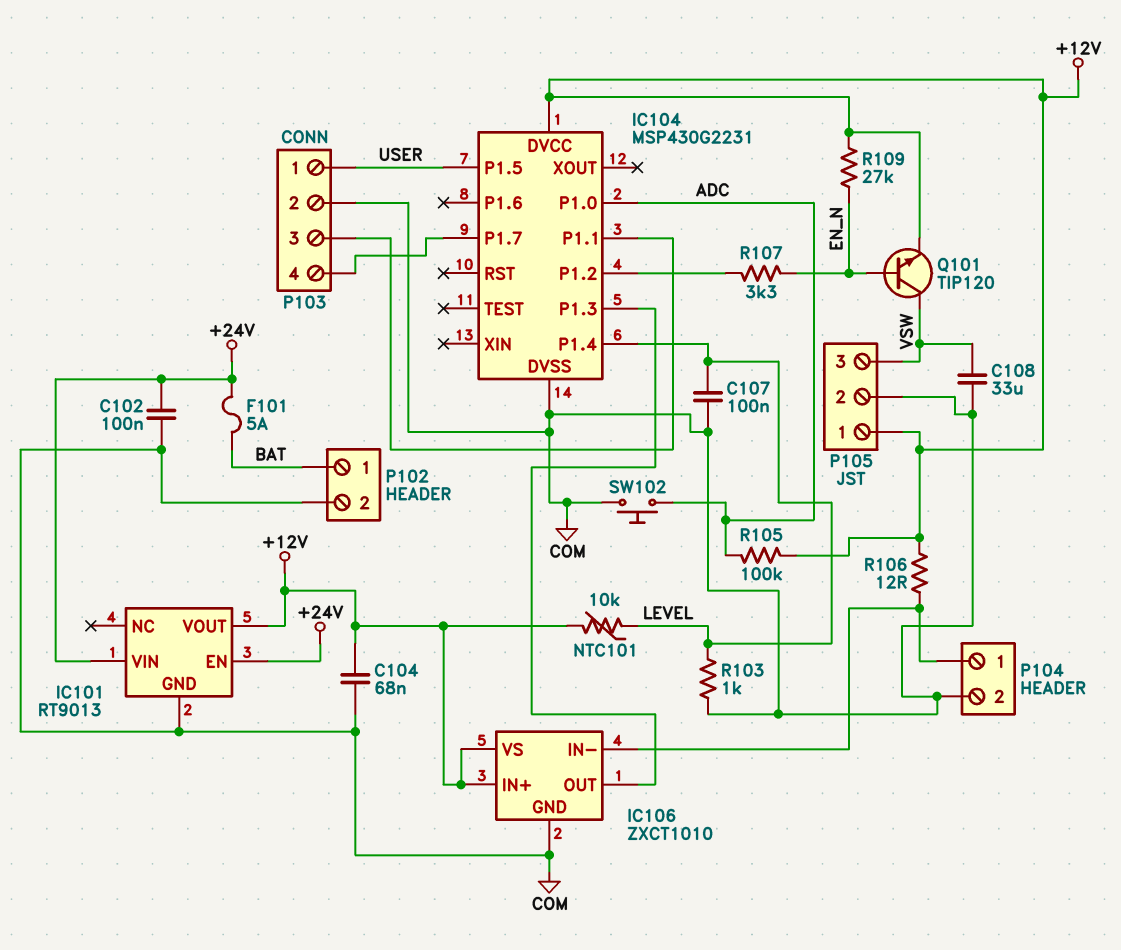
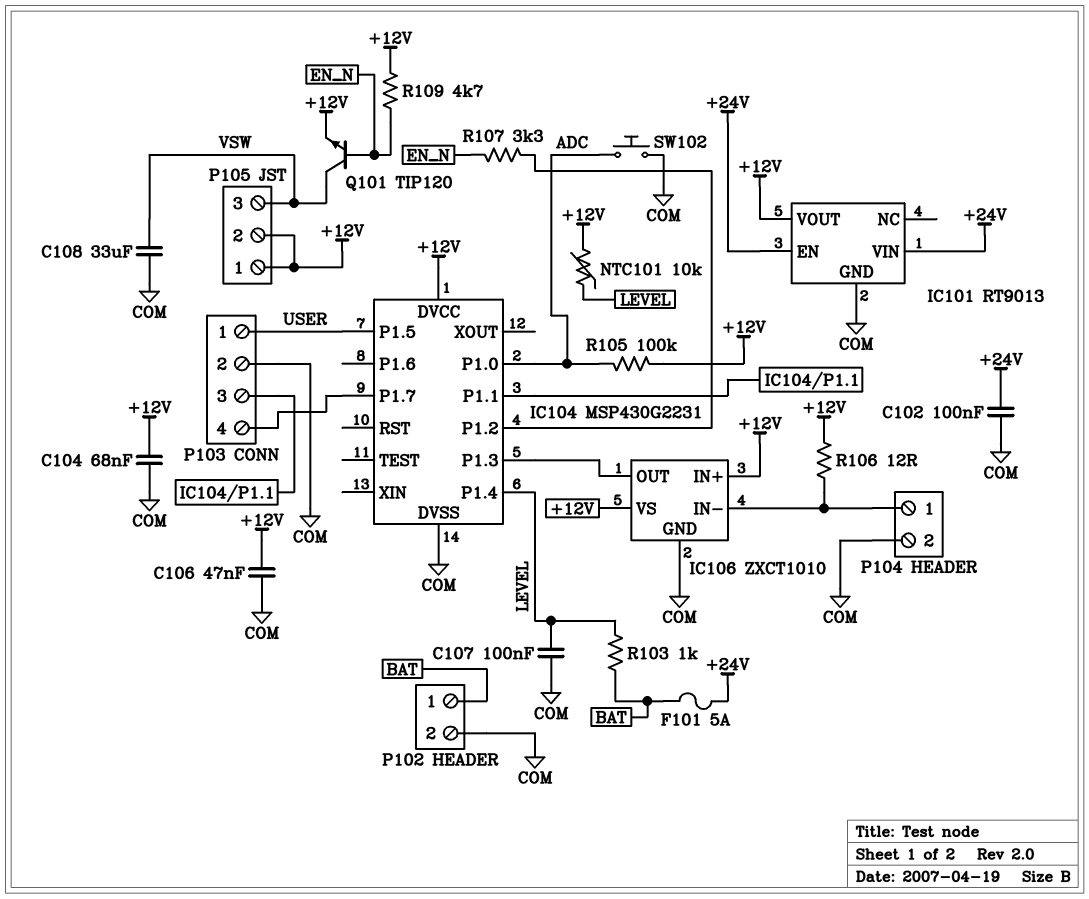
C106: none -> 47nF (+12V, COM)
P105 pin 2: COM -> +12V
R103: 1k (COM, LEVEL) -> 1k (BAT, LEVEL)
R109: 27k (+12V, EN_N) -> 4.7k (+12V, EN_N)

